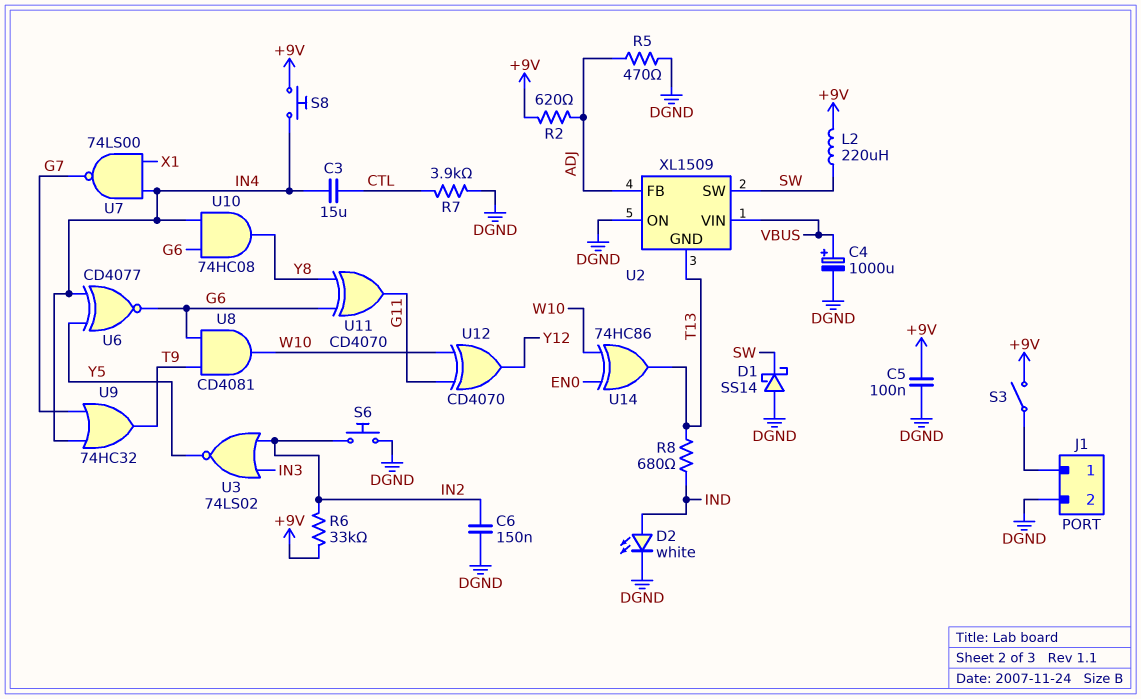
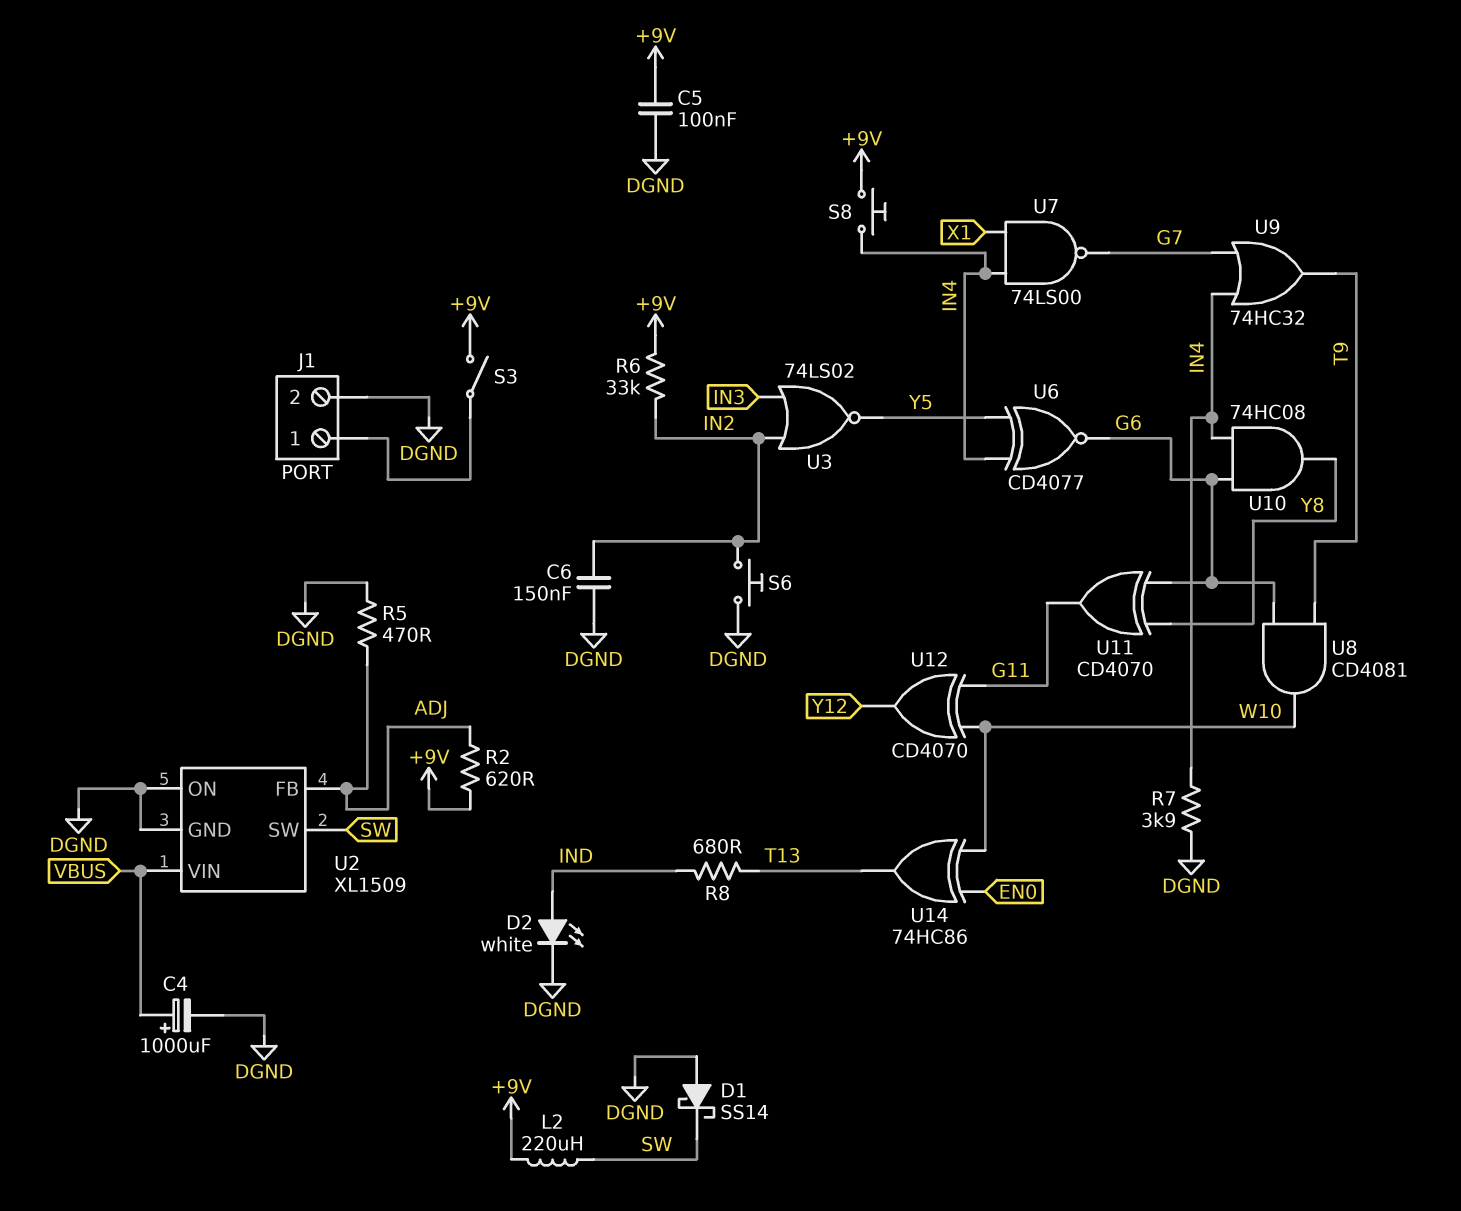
C3: 15uF (CTL, IN4) -> none
R7: 3.9k (CTL, DGND) -> 3.9k (DGND, IN4)
U2 pin GND: T13 -> DGND

